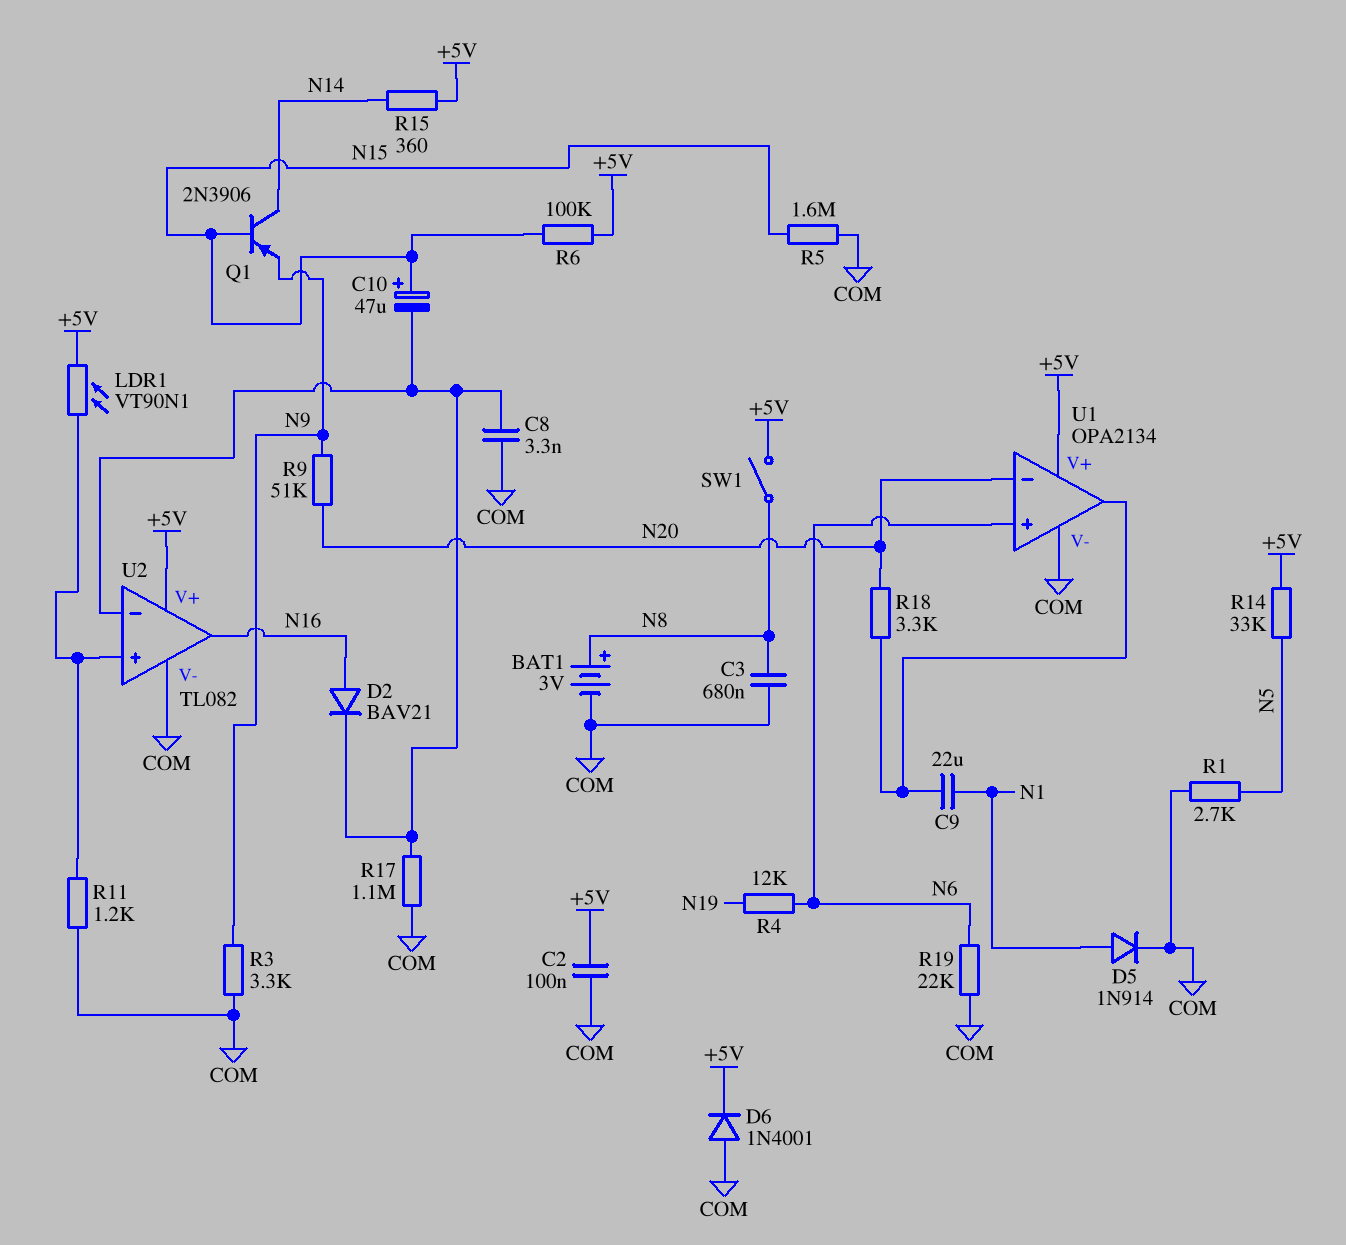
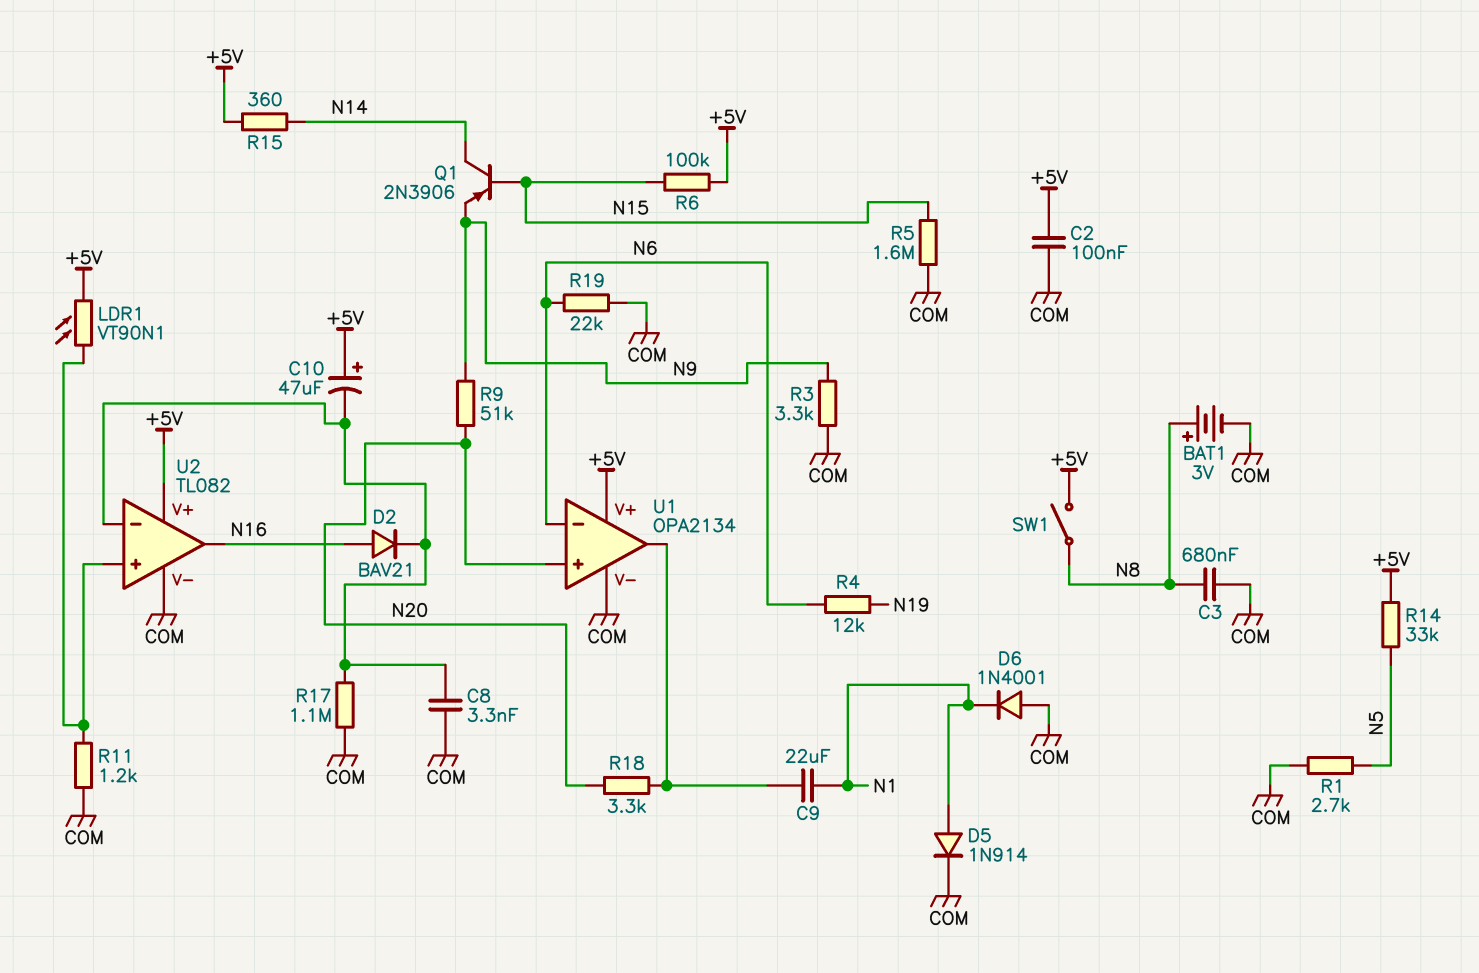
C10: 47uF (plus N15, minus U2/in-) -> 47uF (plus +5V, minus U2/in-)
D6: diode 1N4001 (A COM, K +5V) -> diode 1N4001 (A COM, K N1)
U1 pin in+: N6 -> N20
U1 pin in-: N20 -> N6

